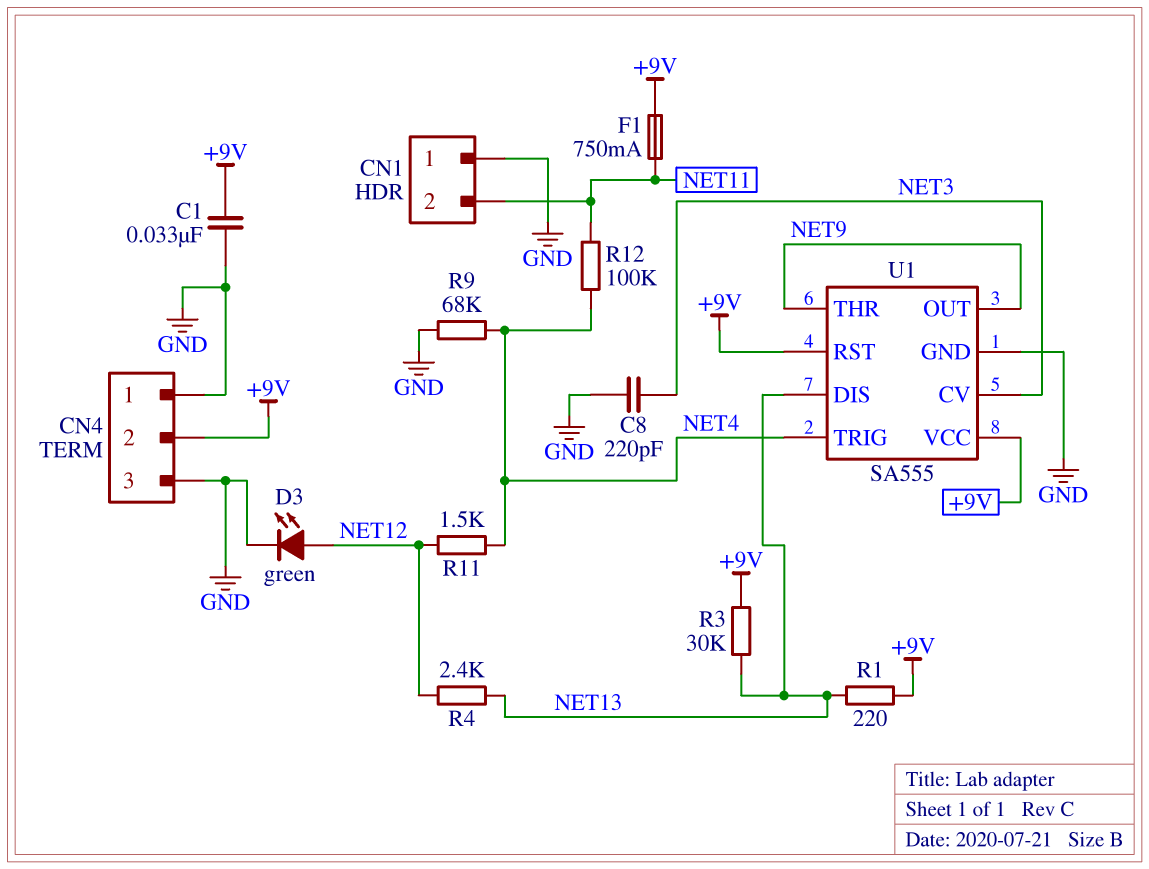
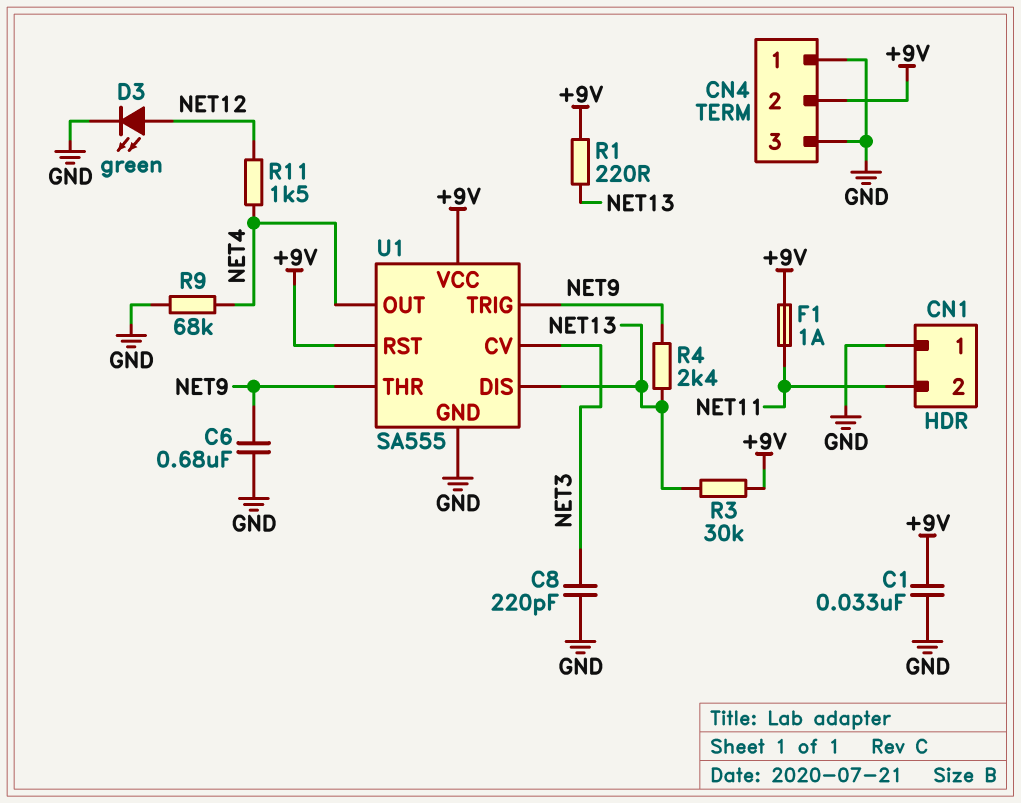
C6: none -> 680nF (GND, NET9)
F1: 750mA (+9V, NET11) -> 1A (+9V, NET11)
R4: 2.4k (NET12, NET13) -> 2.4k (NET9, NET13)
R12: 100k (NET4, NET11) -> none
U1 pin OUT: NET9 -> NET4
U1 pin TRIG: NET4 -> NET9

